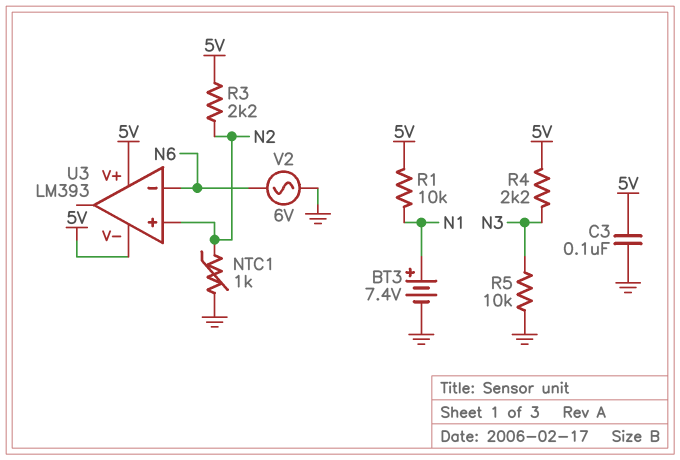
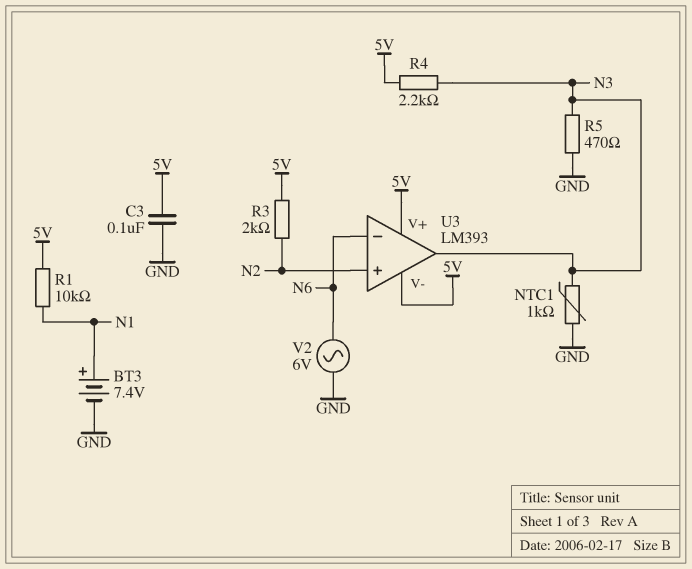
NTC1: 1k (GND, N2) -> 1k (GND, N3)
R3: 2.2k (5V, N2) -> 2k (5V, N2)
R5: 10k (GND, N3) -> 470 (GND, N3)
U3 pin out: none -> N3

